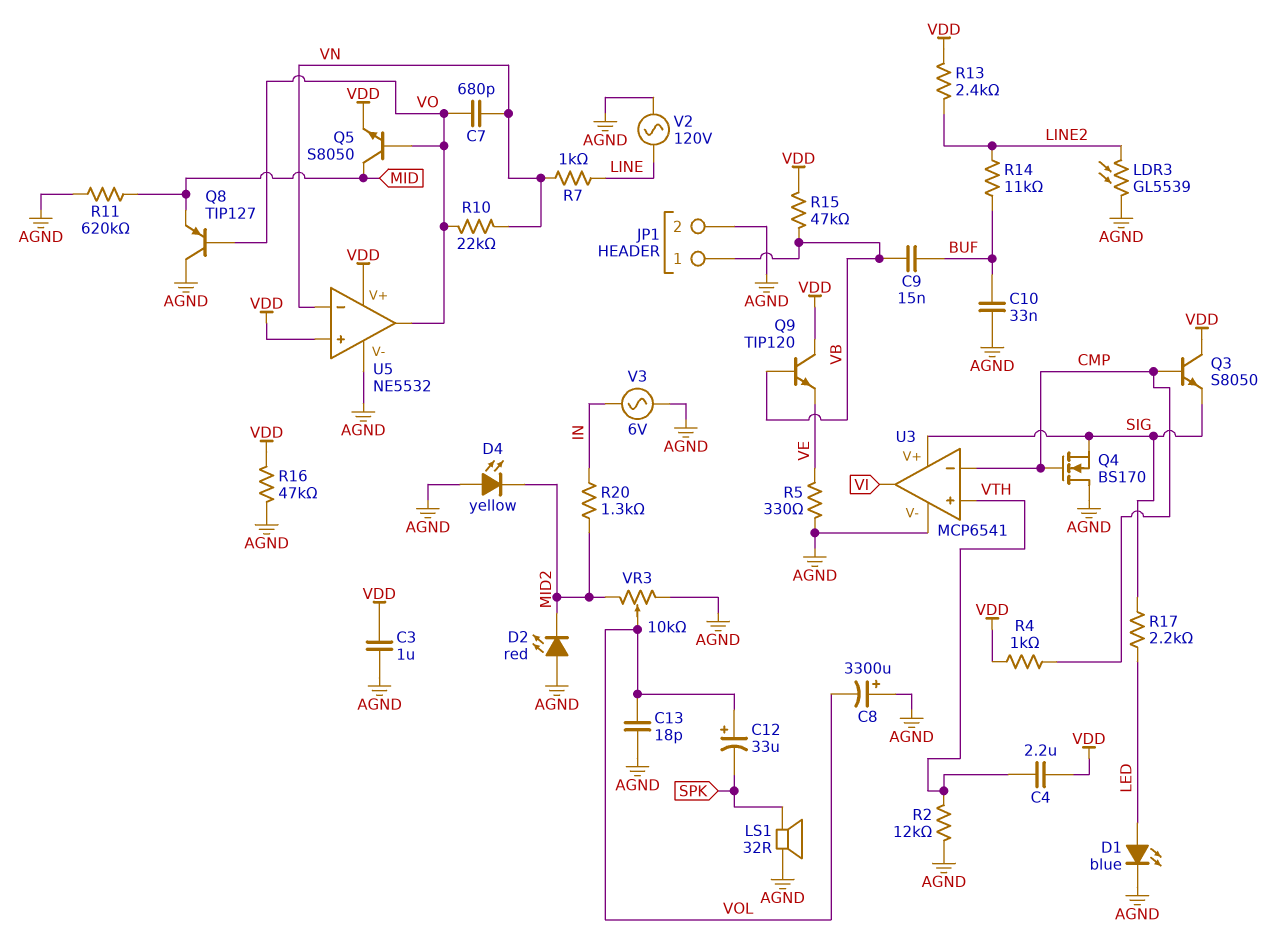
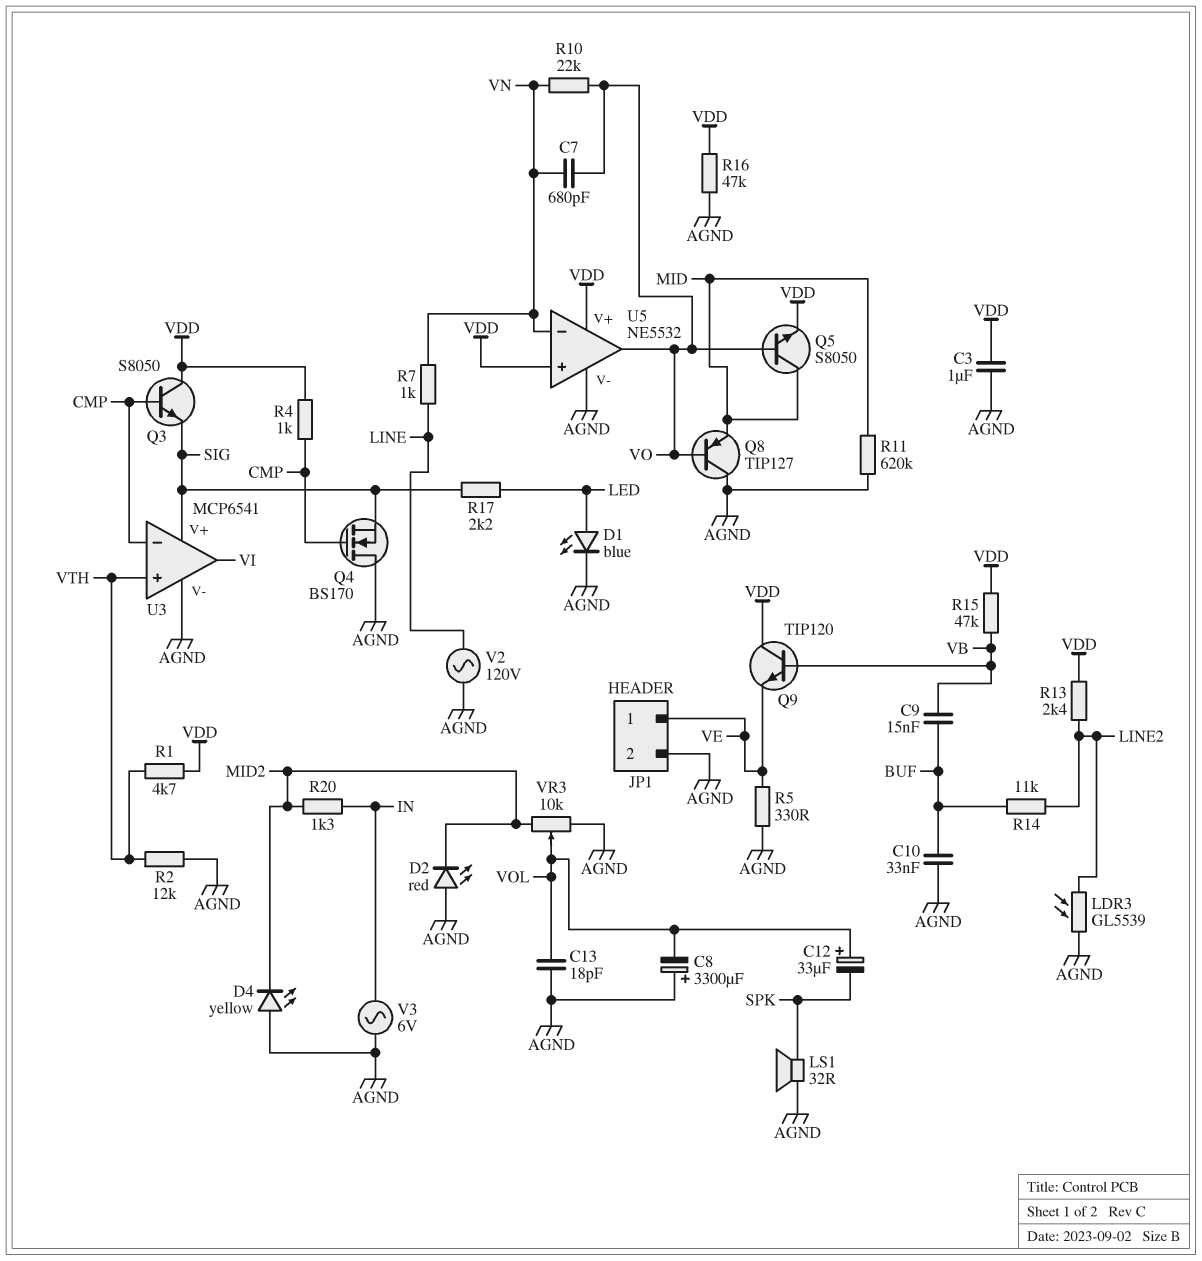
C4: 2.2uF (VDD, VTH) -> none
JP1 pin 1: VB -> VE
R1: none -> 4.7k (VDD, VTH)

